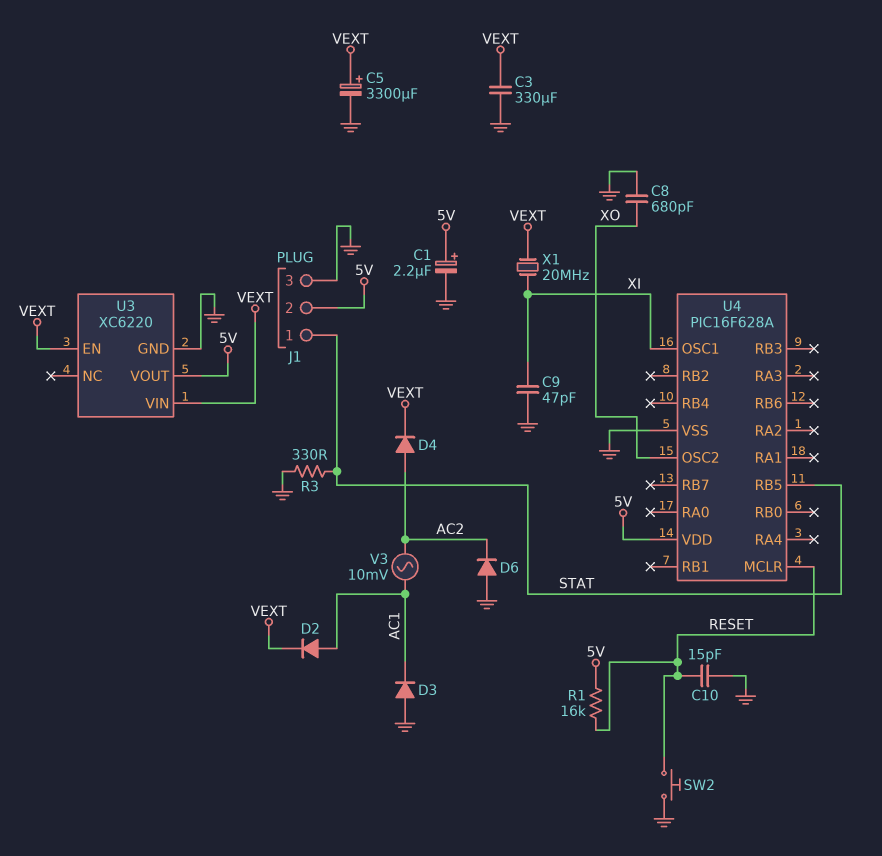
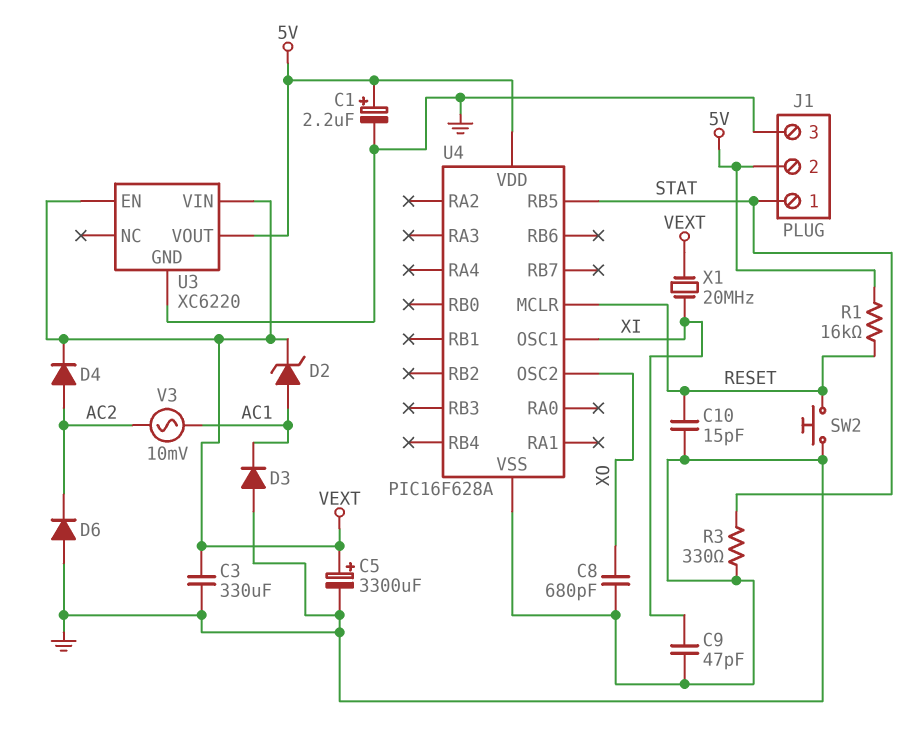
D2: diode (A AC1, K VEXT) -> zener (A AC1, K VEXT)

